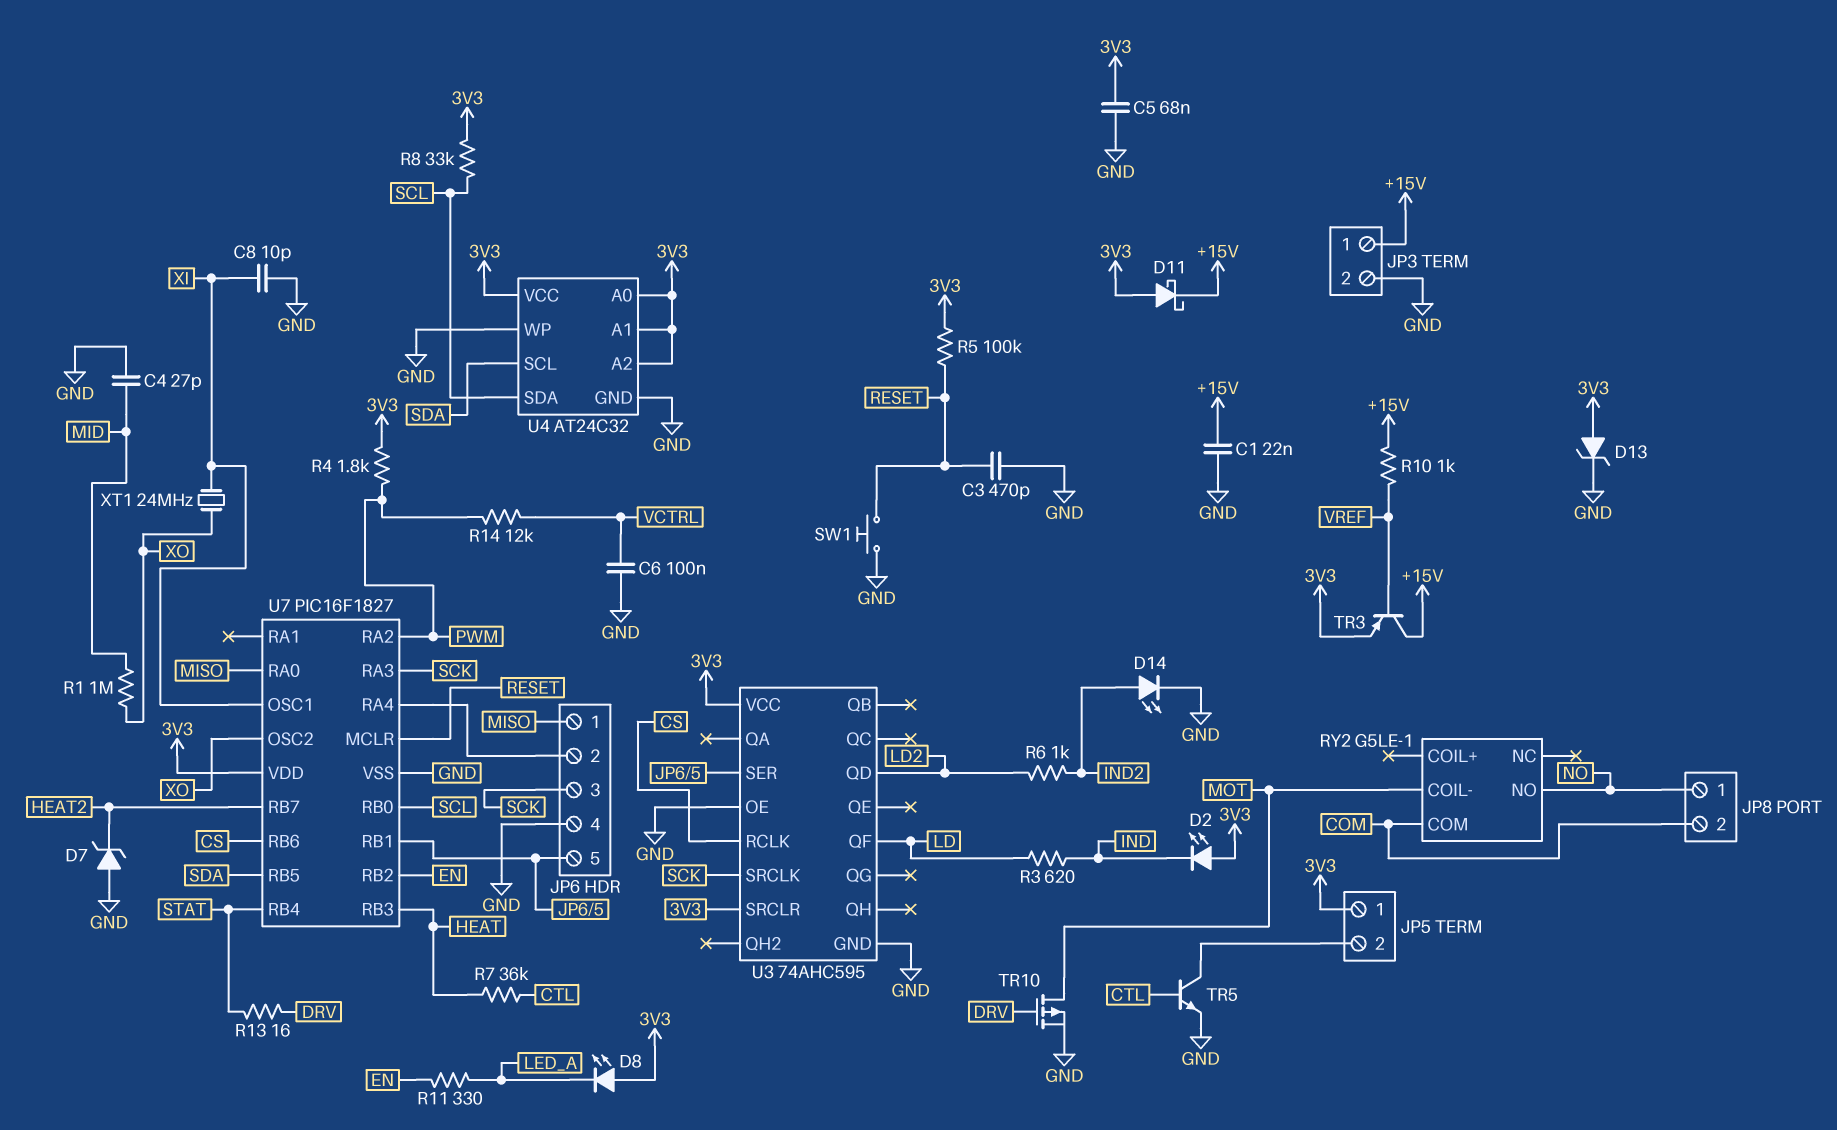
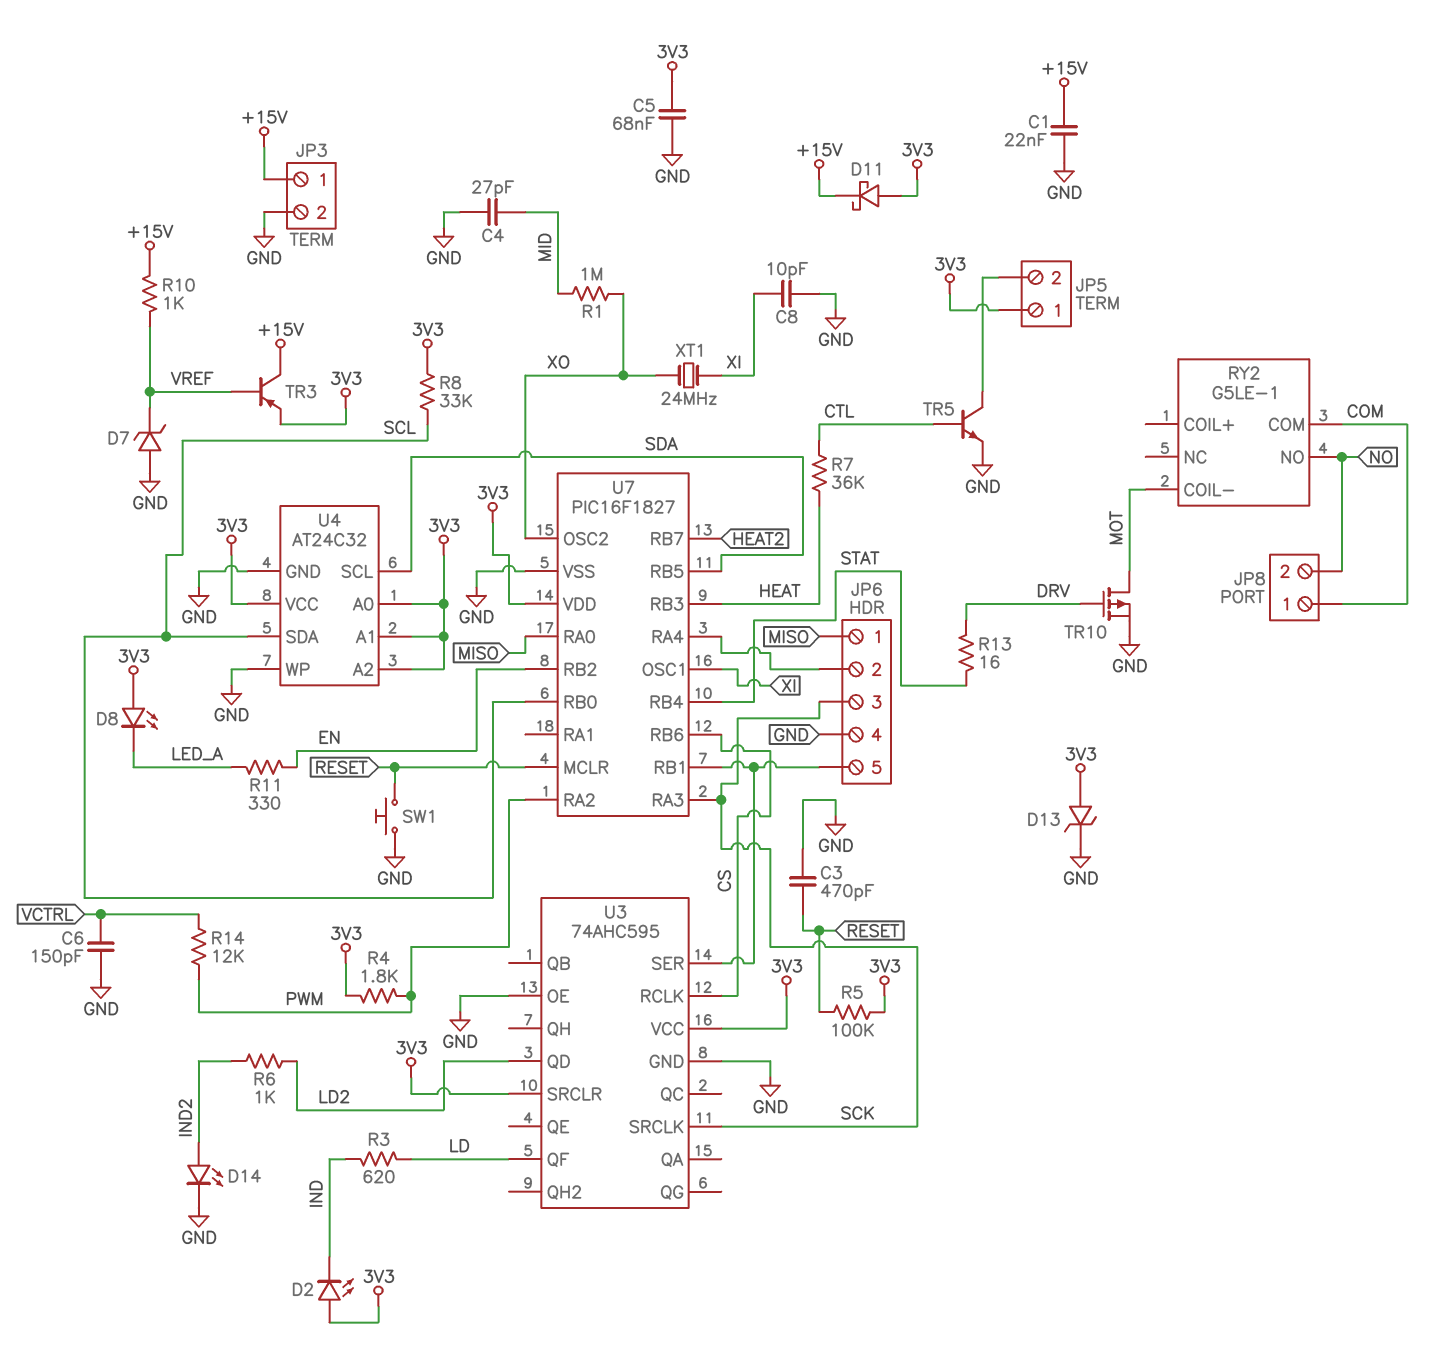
C6: 100nF (GND, VCTRL) -> 150pF (GND, VCTRL)
D7: zener (A GND, K HEAT2) -> zener (A GND, K VREF)
JP8 pin 1: NO -> COM
JP8 pin 2: COM -> NO

